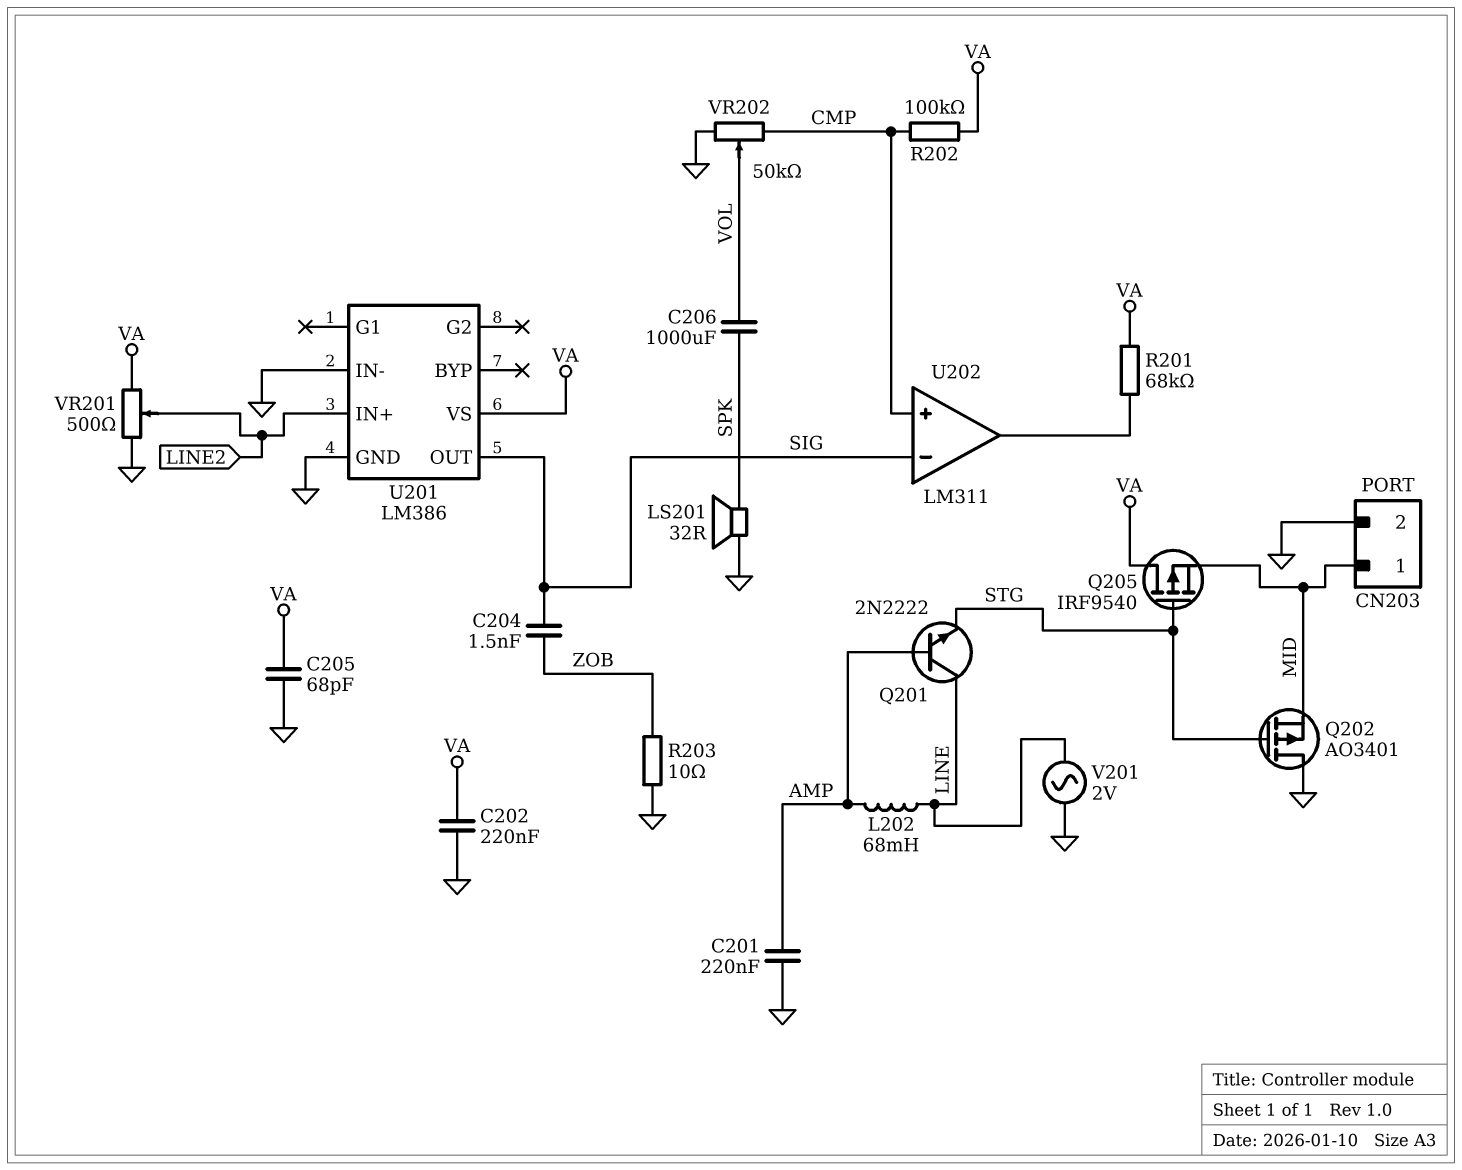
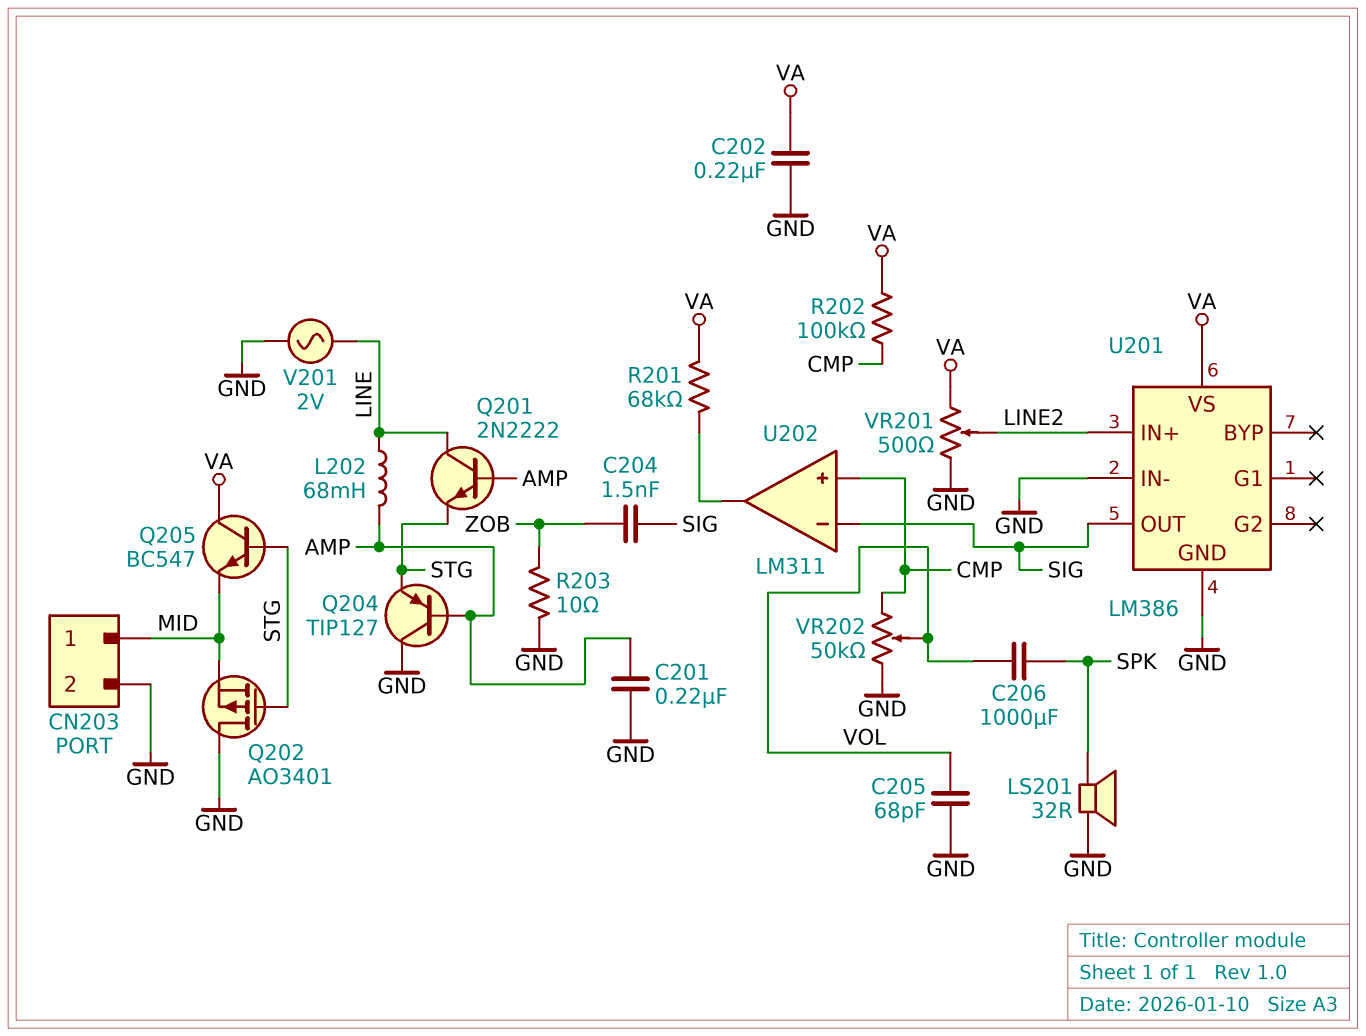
C205: 68pF (GND, VA) -> 68pF (GND, VOL)
Q204: none -> PNP TIP127 (B AMP, C GND, E STG)
Q205: PMOS IRF9540 (G STG, D VA, S MID) -> NPN BC547 (B STG, C VA, E MID)

